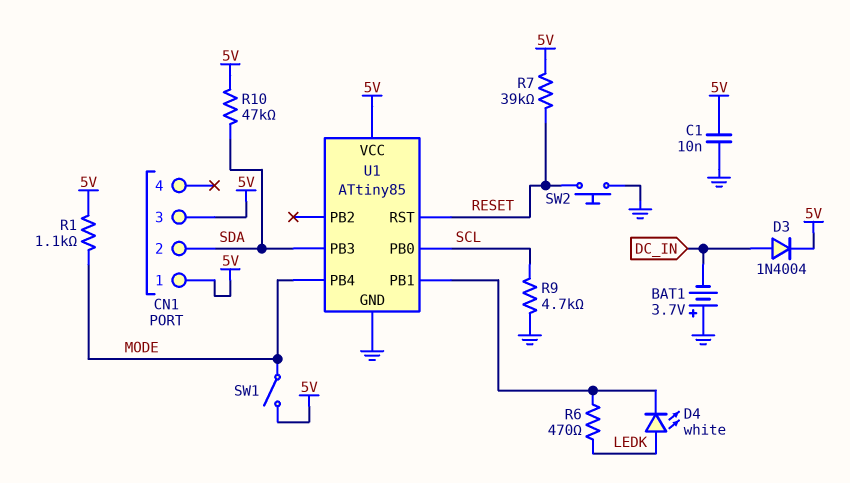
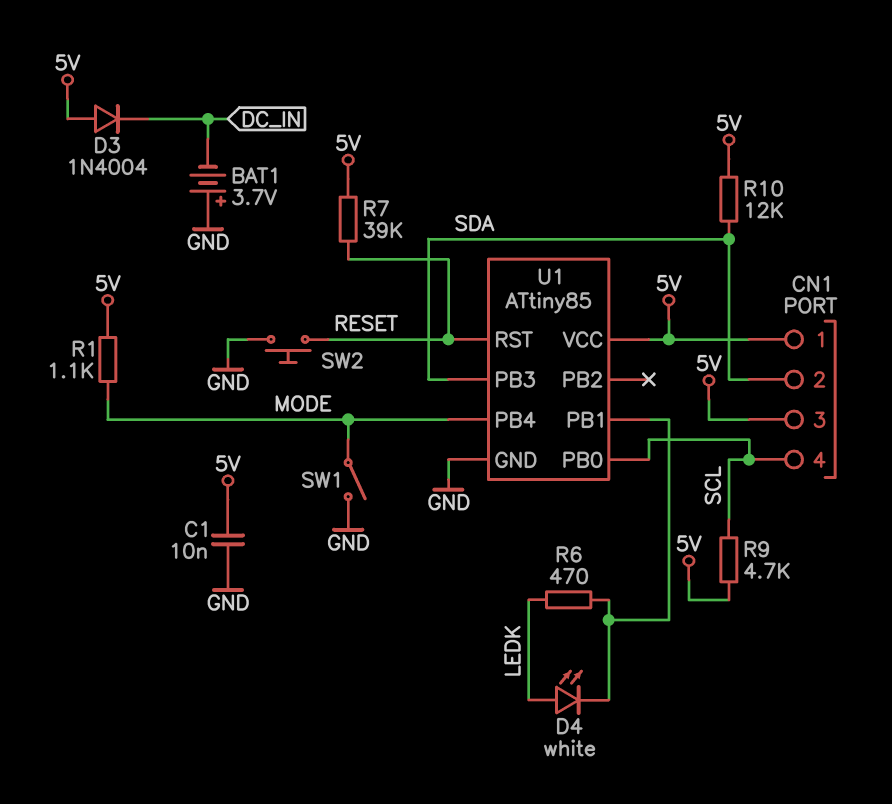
CN1 pin 4: none -> SCL
D3: diode 1N4004 (A DC_IN, K 5V) -> diode 1N4004 (A 5V, K DC_IN)
R9: 4.7k (GND, SCL) -> 4.7k (5V, SCL)
R10: 47k (5V, SDA) -> 12k (5V, SDA)
SW1: switch (5V, MODE) -> switch (GND, MODE)

